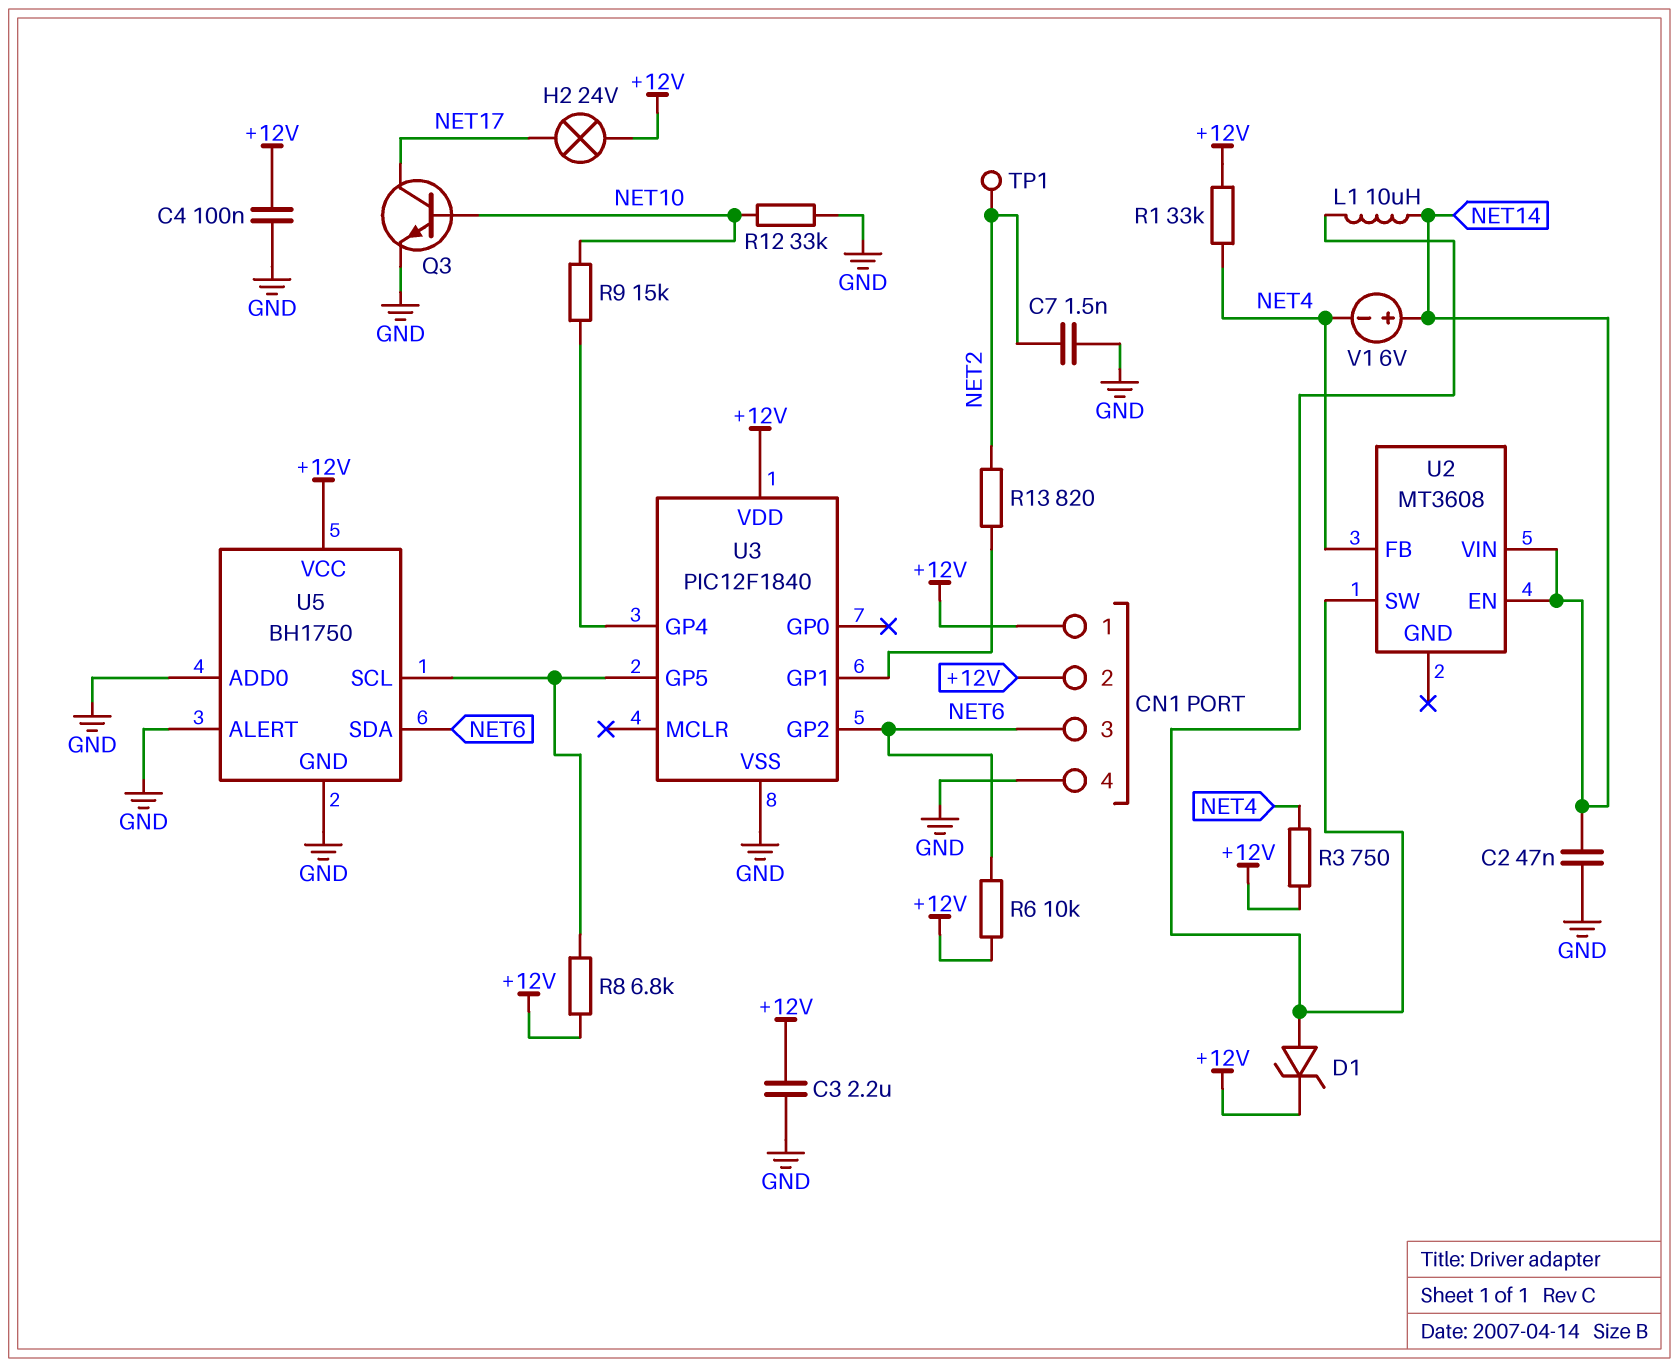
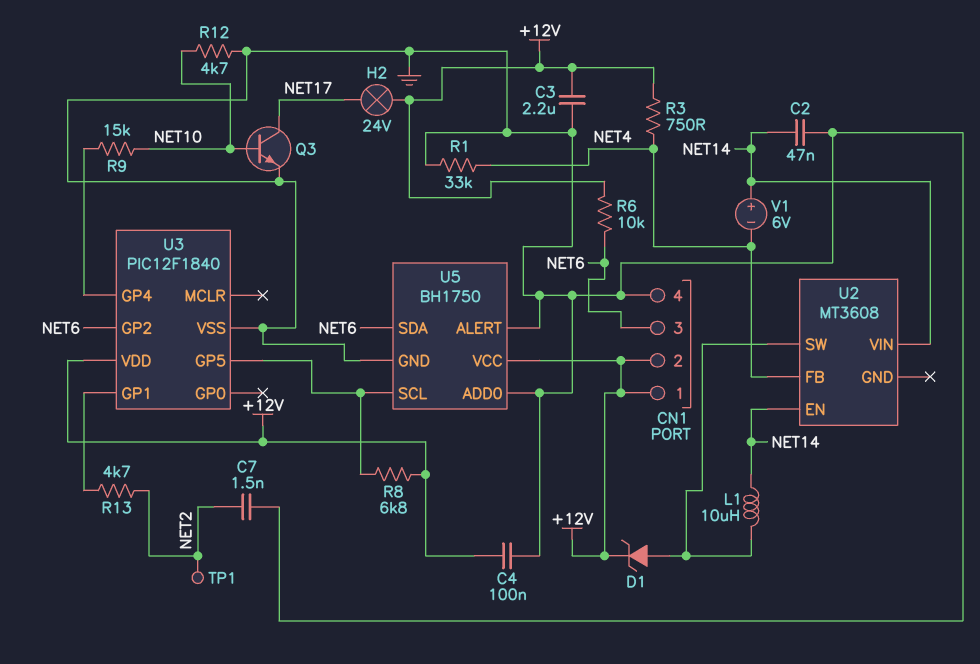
R1: 33k (+12V, NET4) -> 33k (GND, NET4)
R12: 33k (GND, NET10) -> 4.7k (GND, NET10)
R13: 820 (NET2, U3/GP1) -> 4.7k (NET2, U3/GP1)

